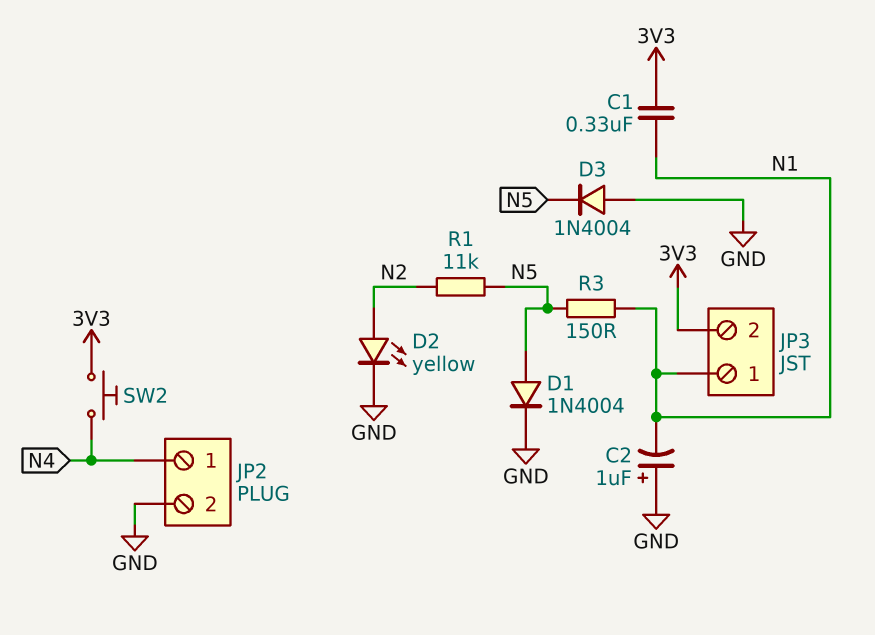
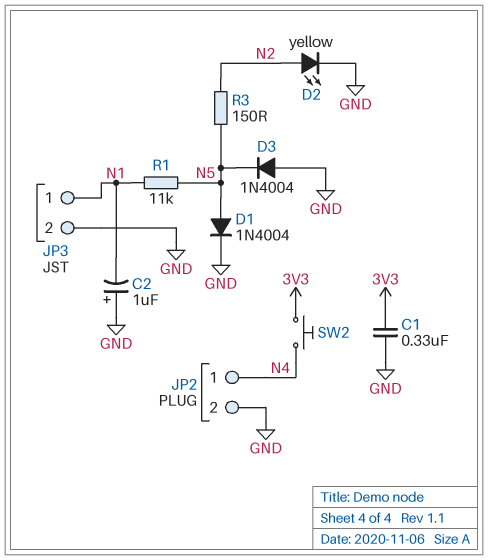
C1: 330nF (3V3, N1) -> 330nF (3V3, GND)
JP3 pin 2: 3V3 -> GND
R1: 11k (N2, N5) -> 11k (N1, N5)
R3: 150 (N1, N5) -> 150 (N2, N5)

